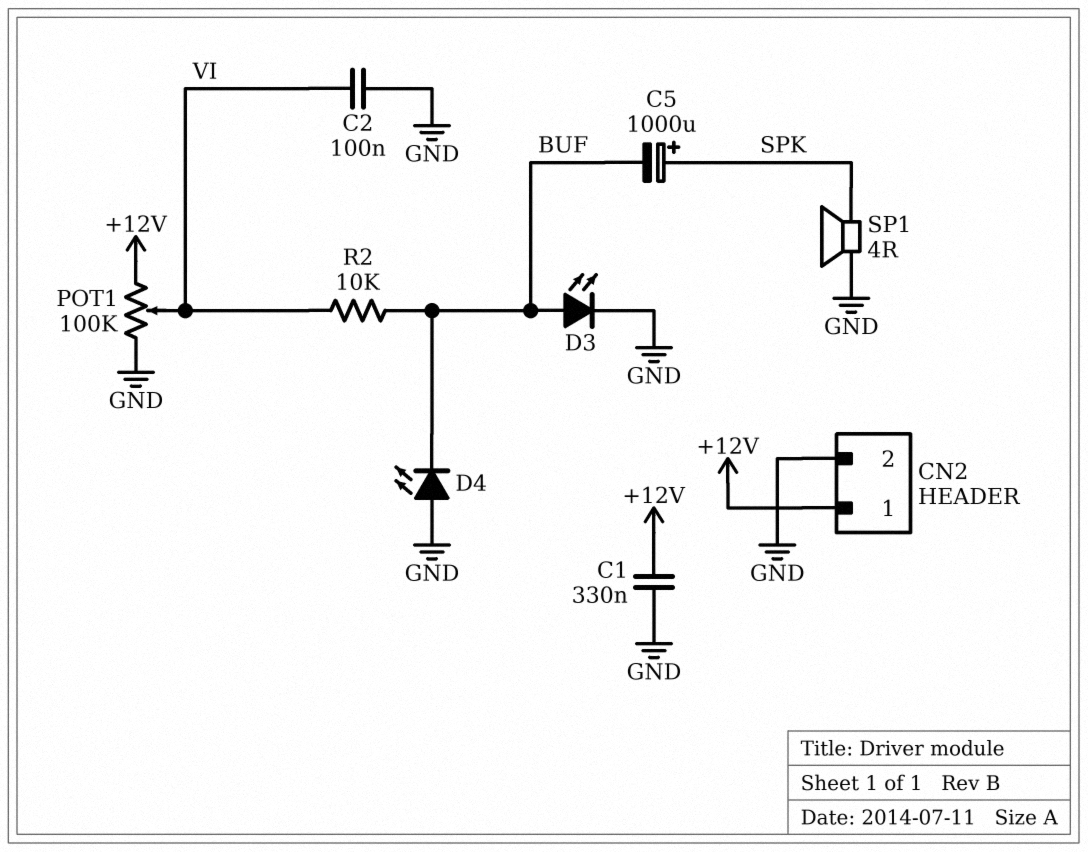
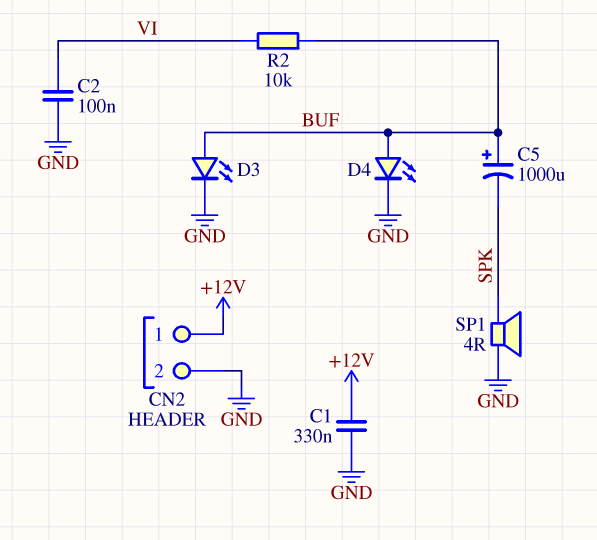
C5: 1000uF (plus SPK, minus BUF) -> 1000uF (plus BUF, minus SPK)
D4: LED (A GND, K BUF) -> LED (A BUF, K GND)
POT1: 100k (+12V, GND, wiper VI) -> none

